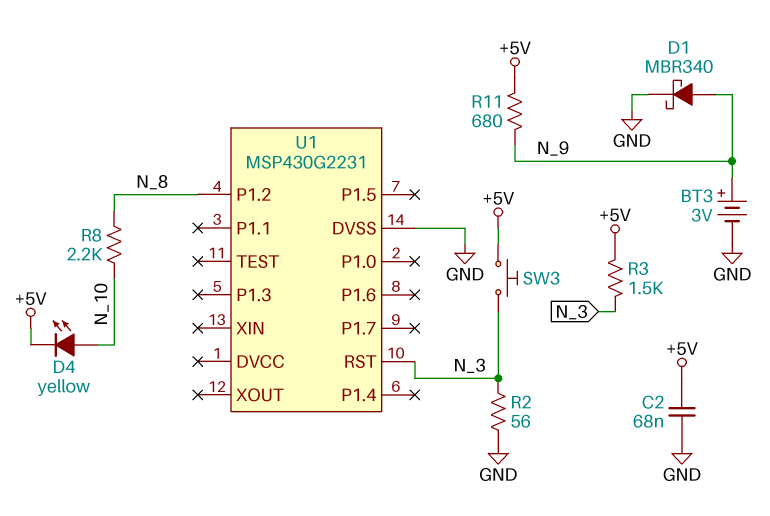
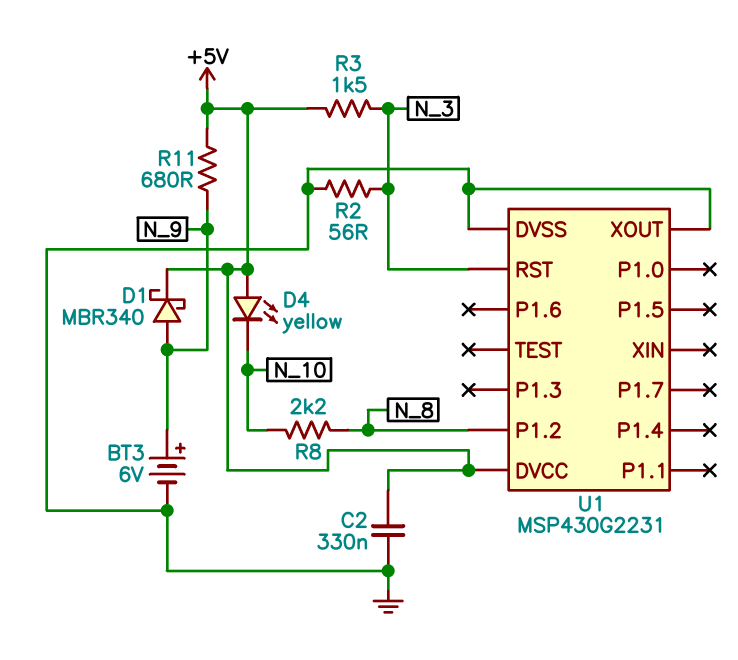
BT3: 3V (plus N_9, minus GND) -> 6V (plus N_9, minus GND)
C2: 68nF (+5V, GND) -> 330nF (+5V, GND)
D1: schottky MBR340 (A N_9, K GND) -> schottky MBR340 (A N_9, K +5V)
D4: LED yellow (A N_10, K +5V) -> LED yellow (A +5V, K N_10)
SW3: button (+5V, N_3) -> none
U1 pin DVCC: none -> +5V
U1 pin XOUT: none -> GND

